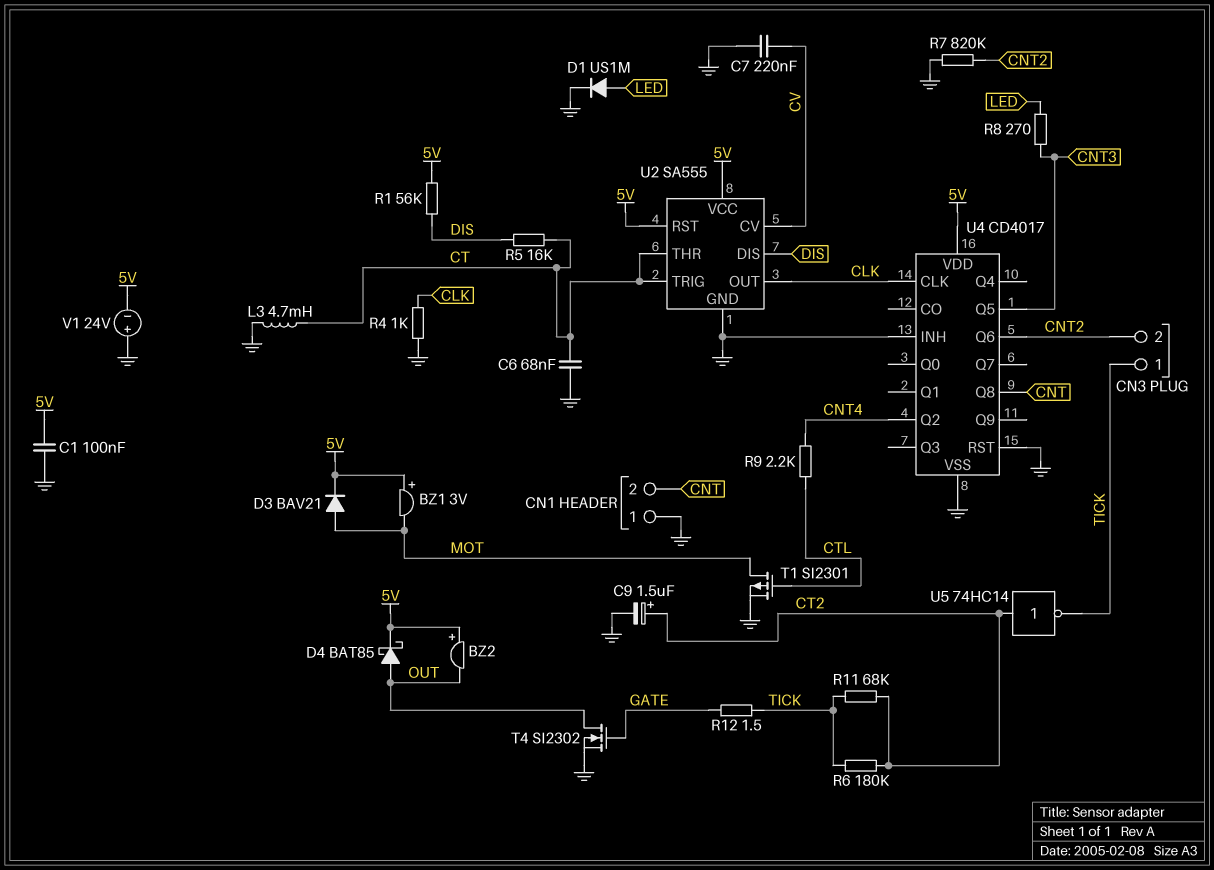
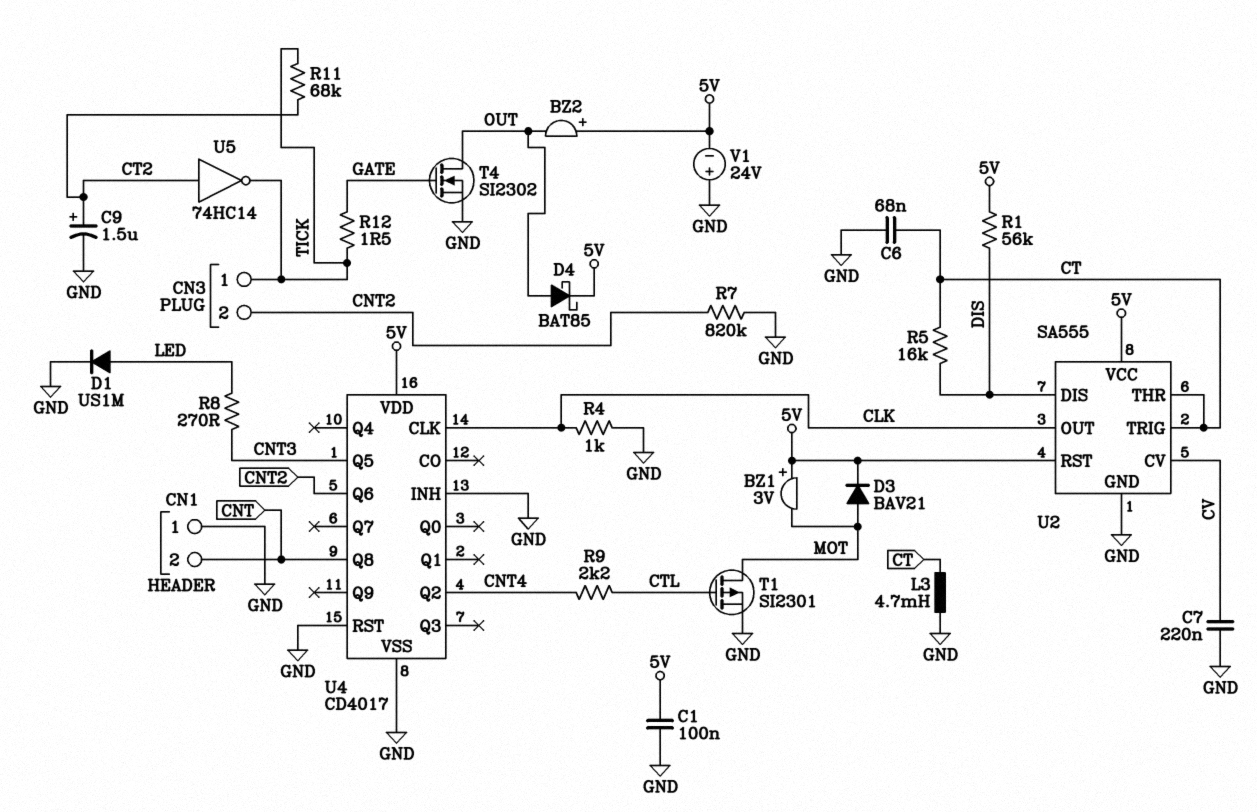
R6: 180k (CT2, TICK) -> none

